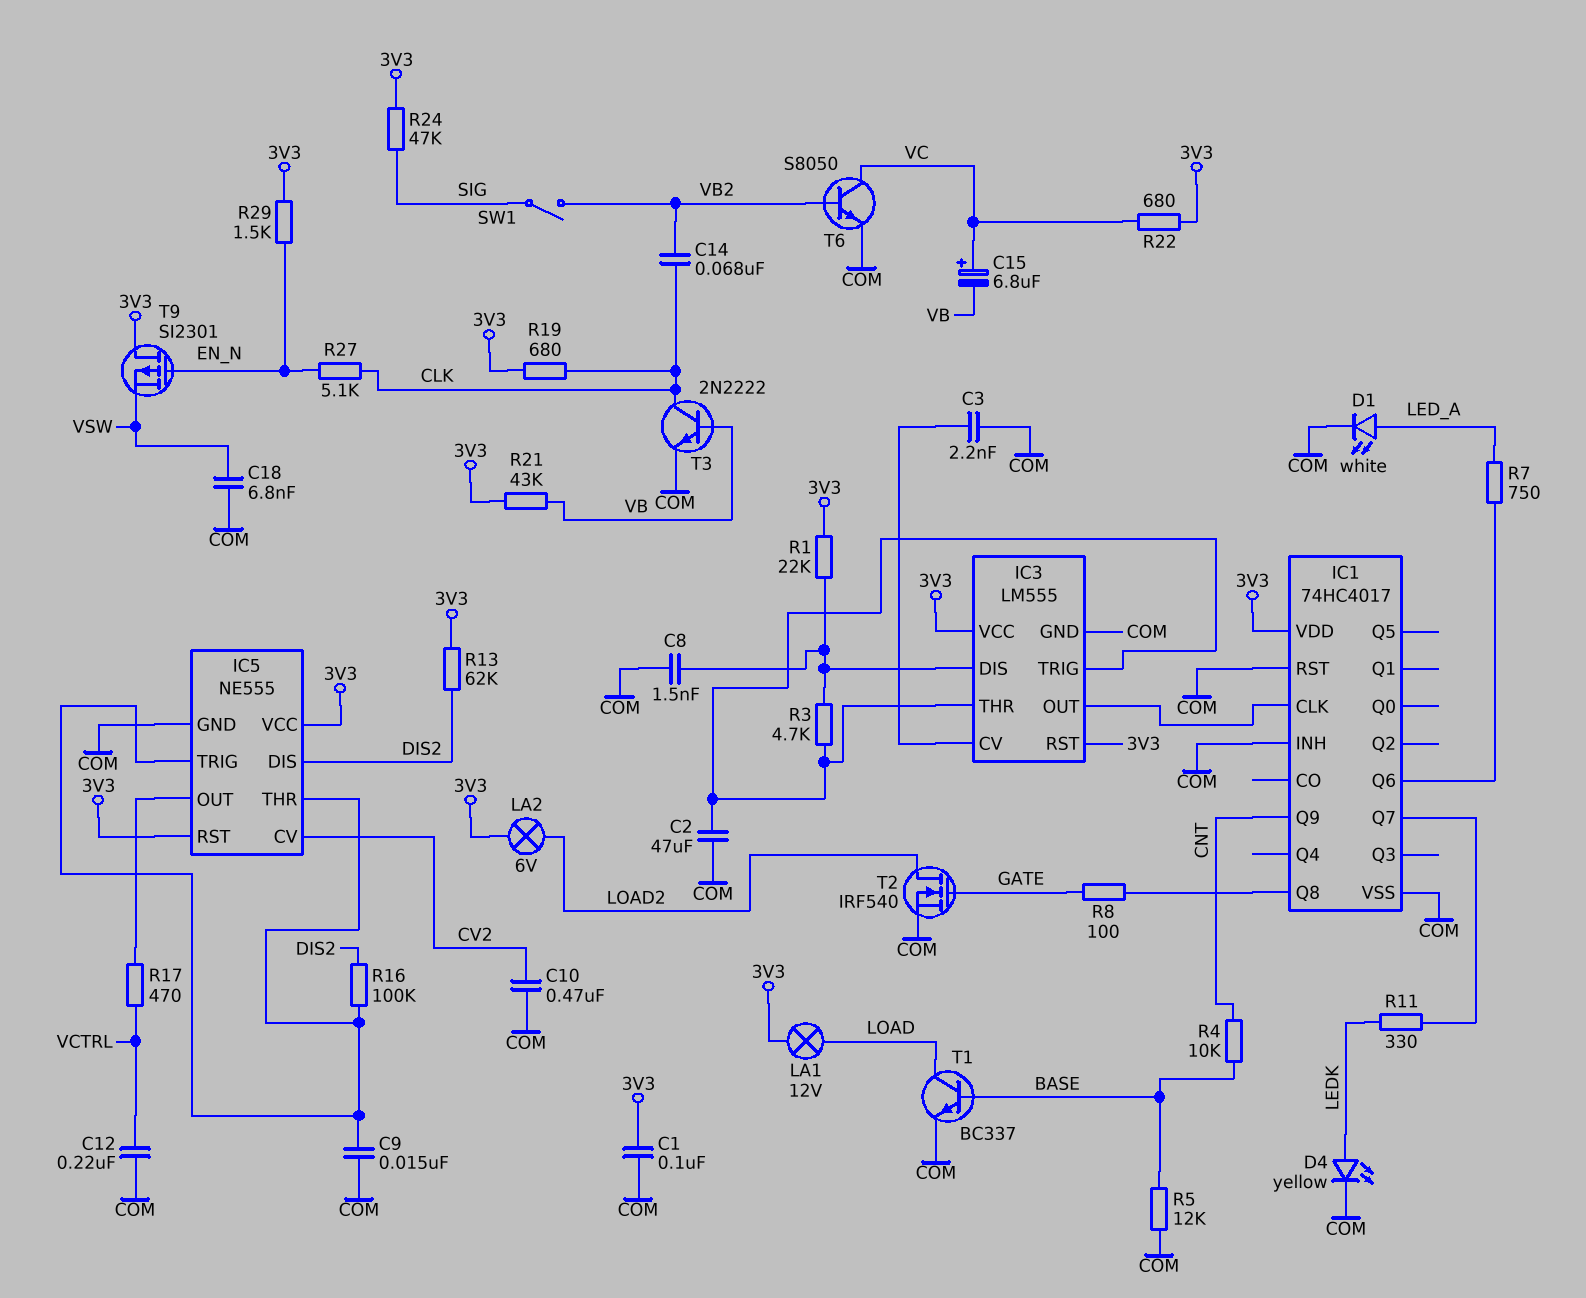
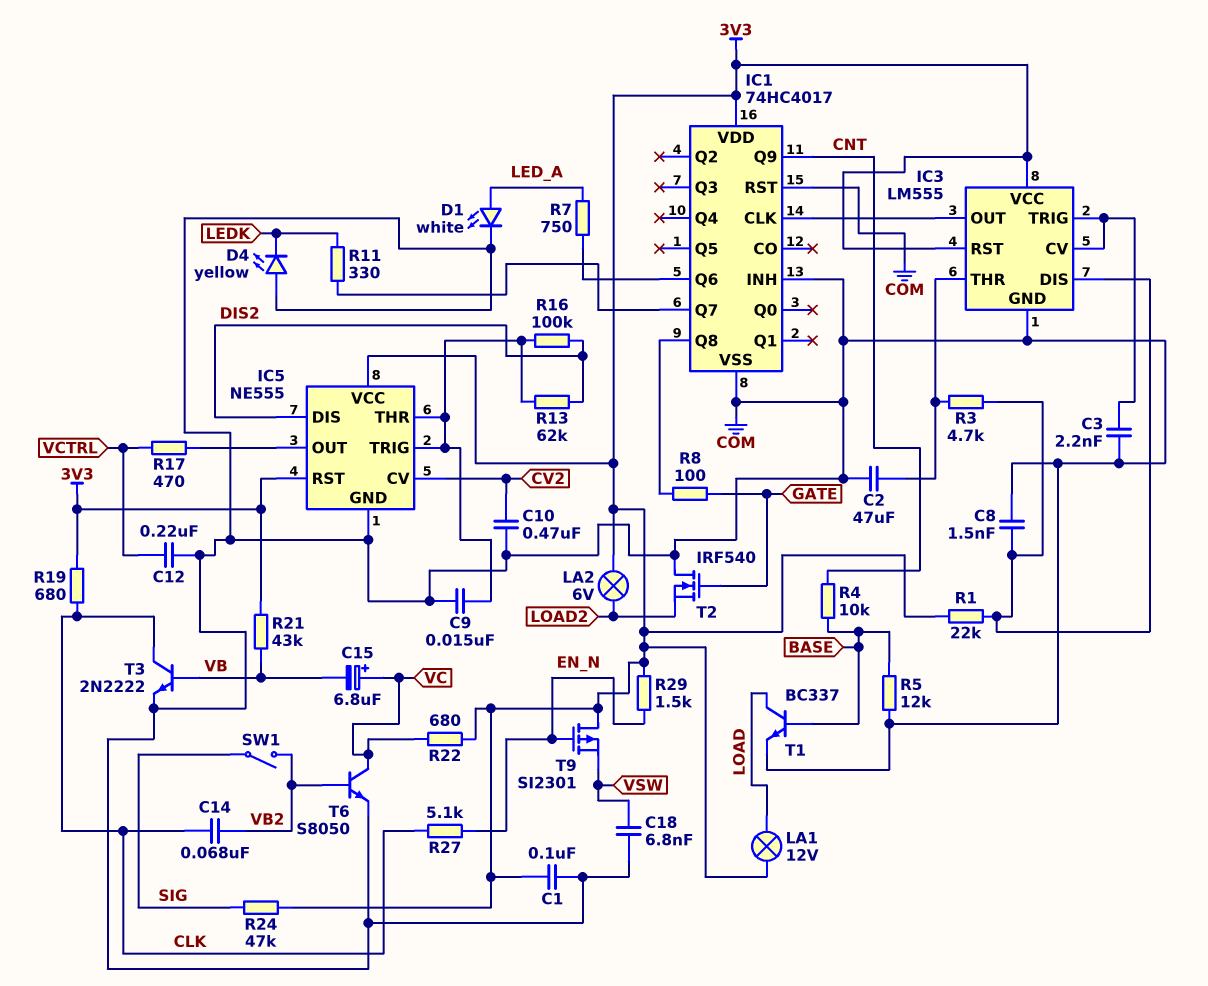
D4: LED yellow (A LEDK, K COM) -> LED yellow (A COM, K LEDK)
IC3 pin TRIG: IC3/THR -> IC3/CV
R13: 62k (3V3, DIS2) -> 62k (DIS2, IC5/THR)
T2: NMOS IRF540 (G GATE, D LOAD2, S COM) -> NMOS IRF540 (G GATE, D COM, S LOAD2)

